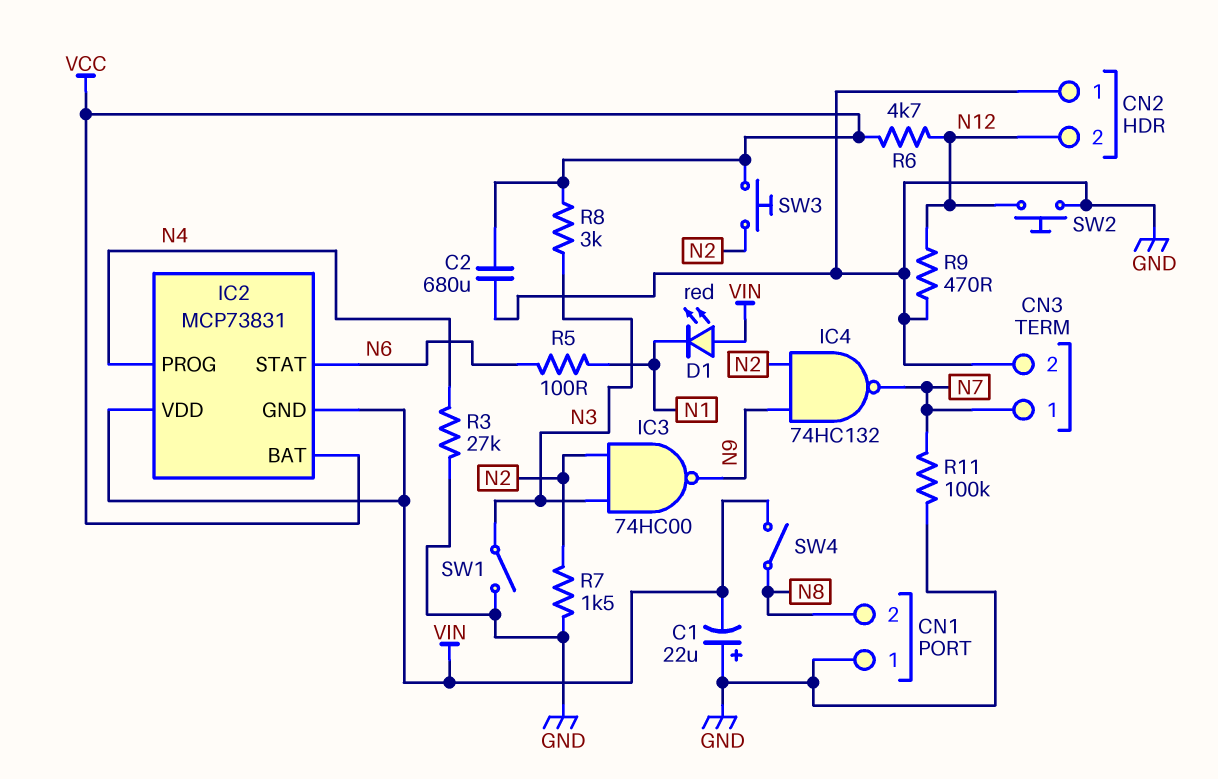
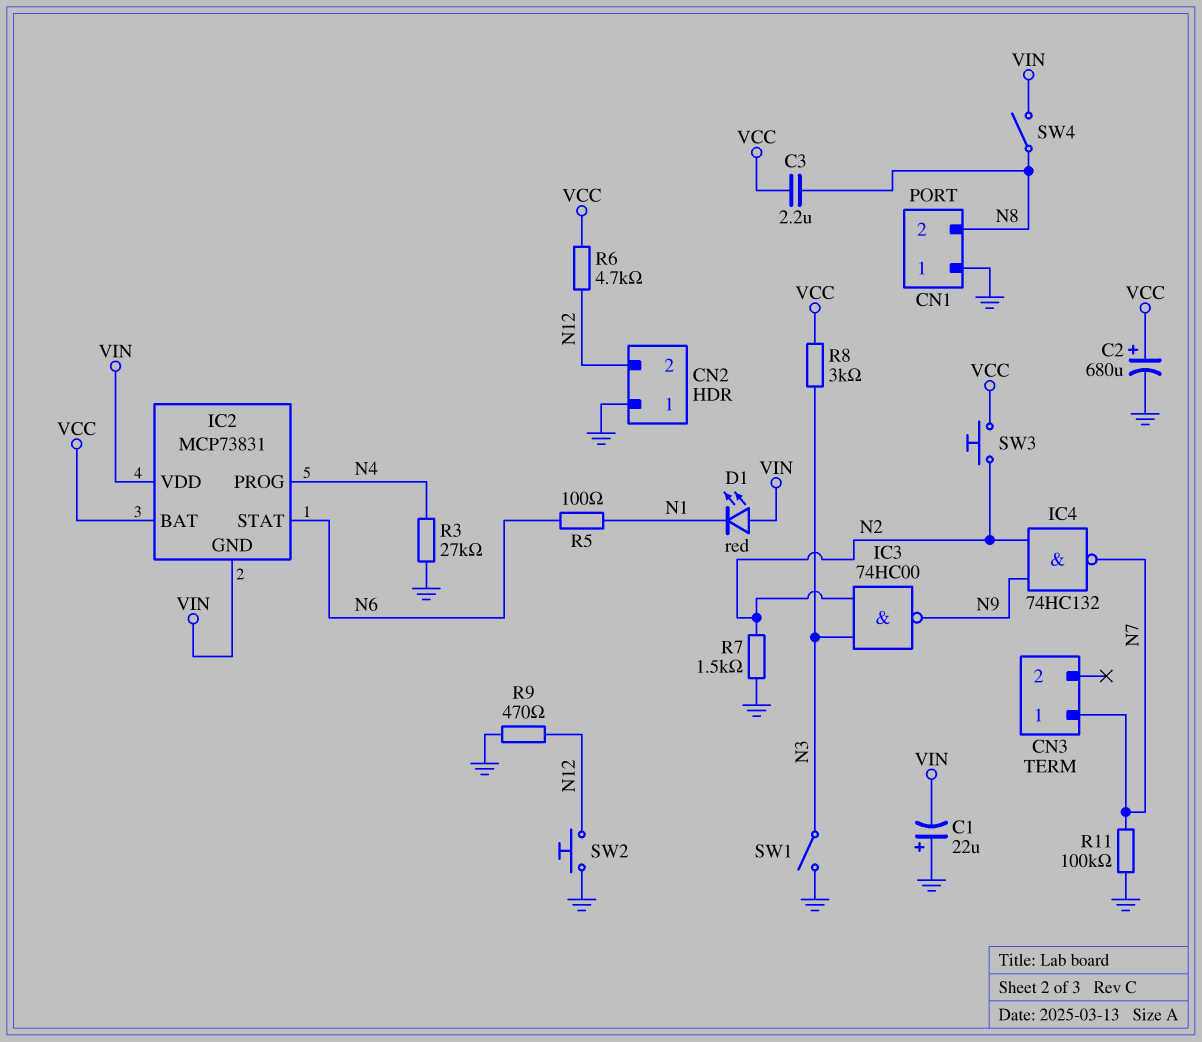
C2: 680uF (GND, VCC) -> 680uF (plus VCC, minus GND)
C3: none -> 2.2uF (N8, VCC)
CN3 pin 2: GND -> none

